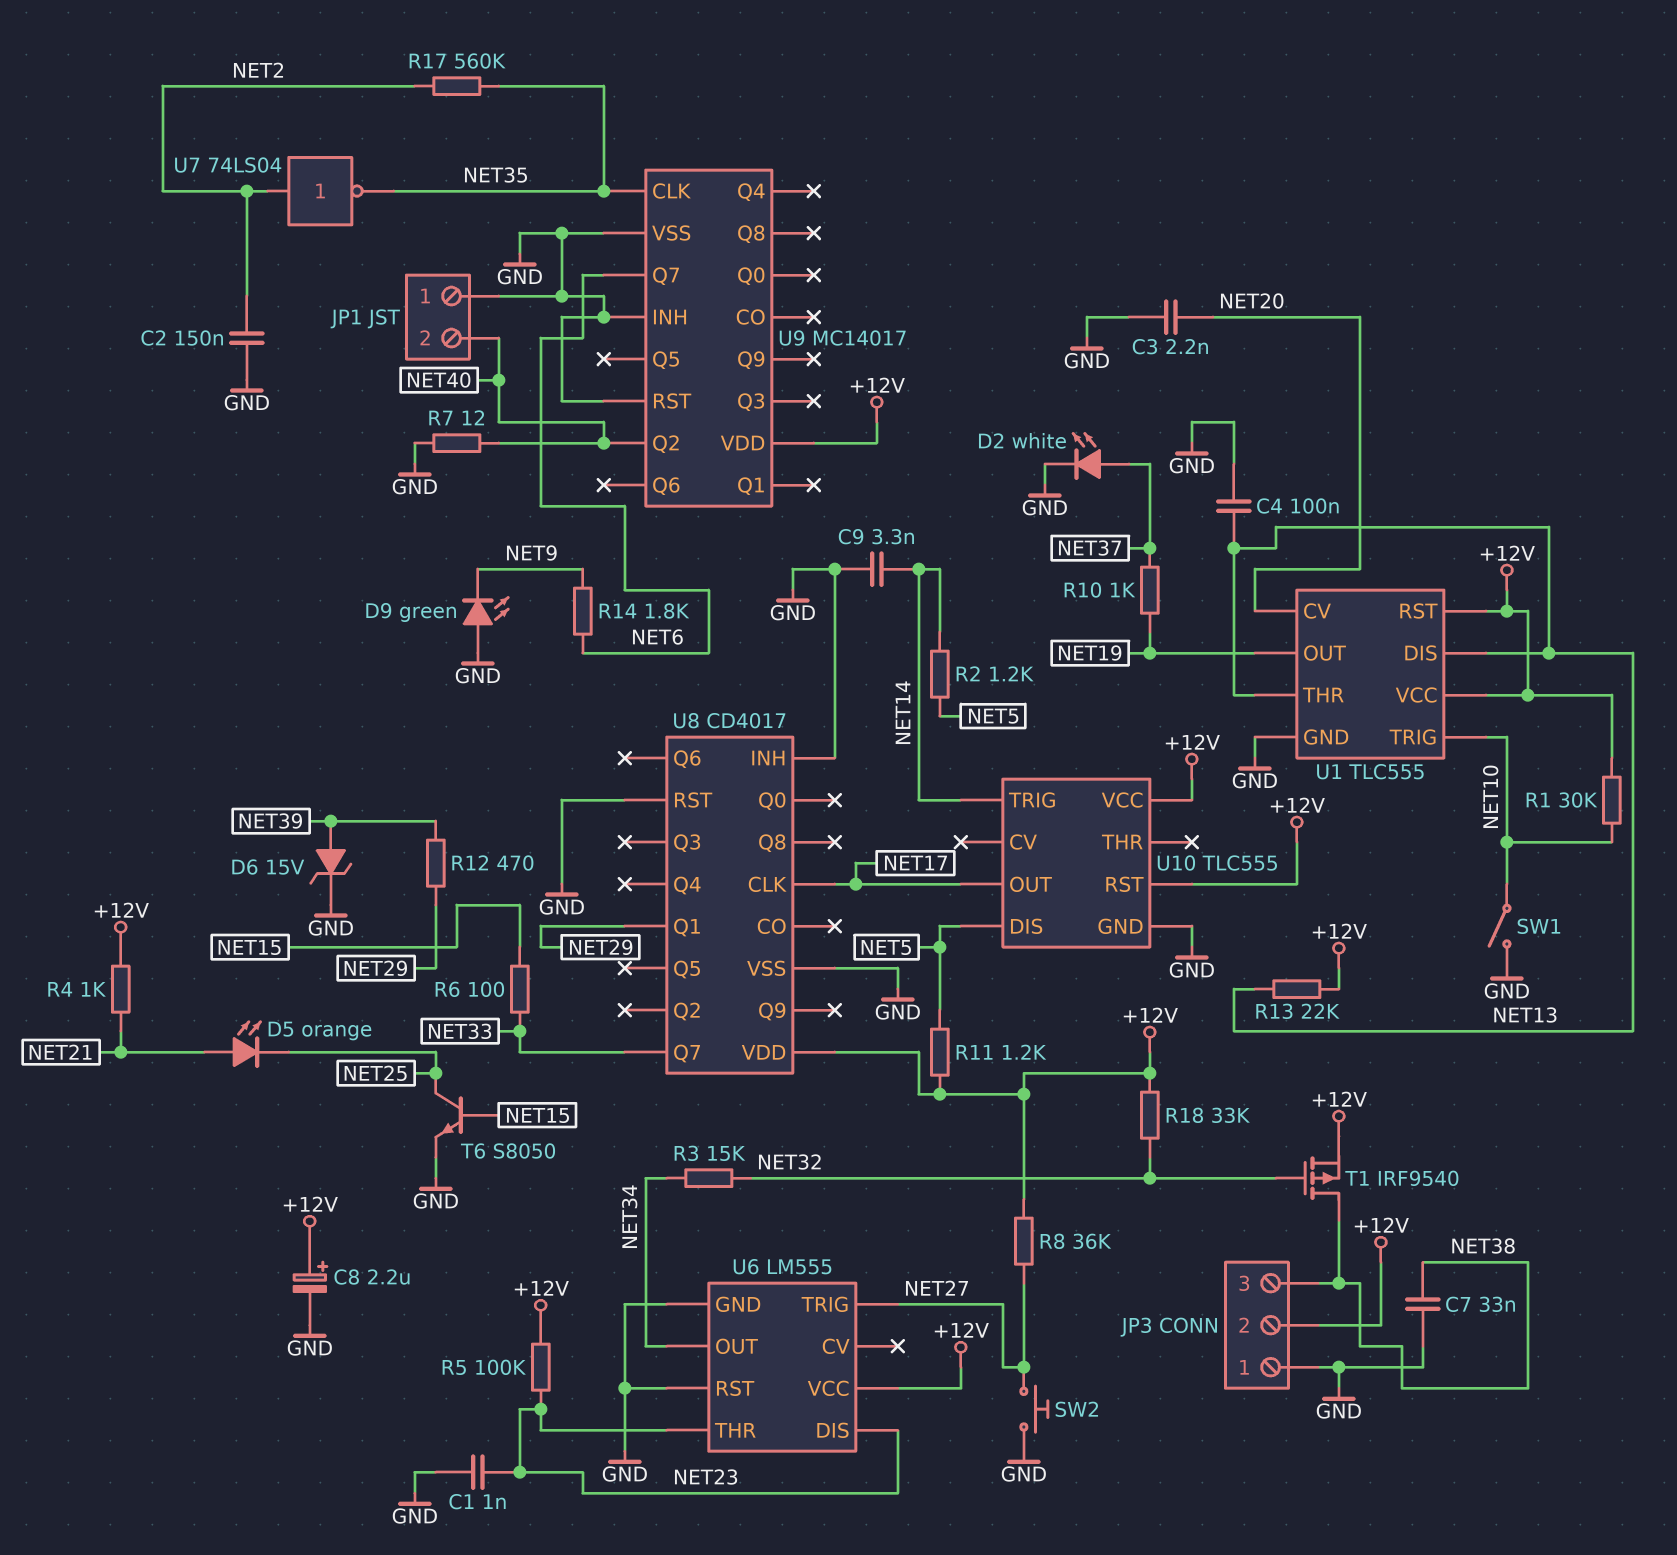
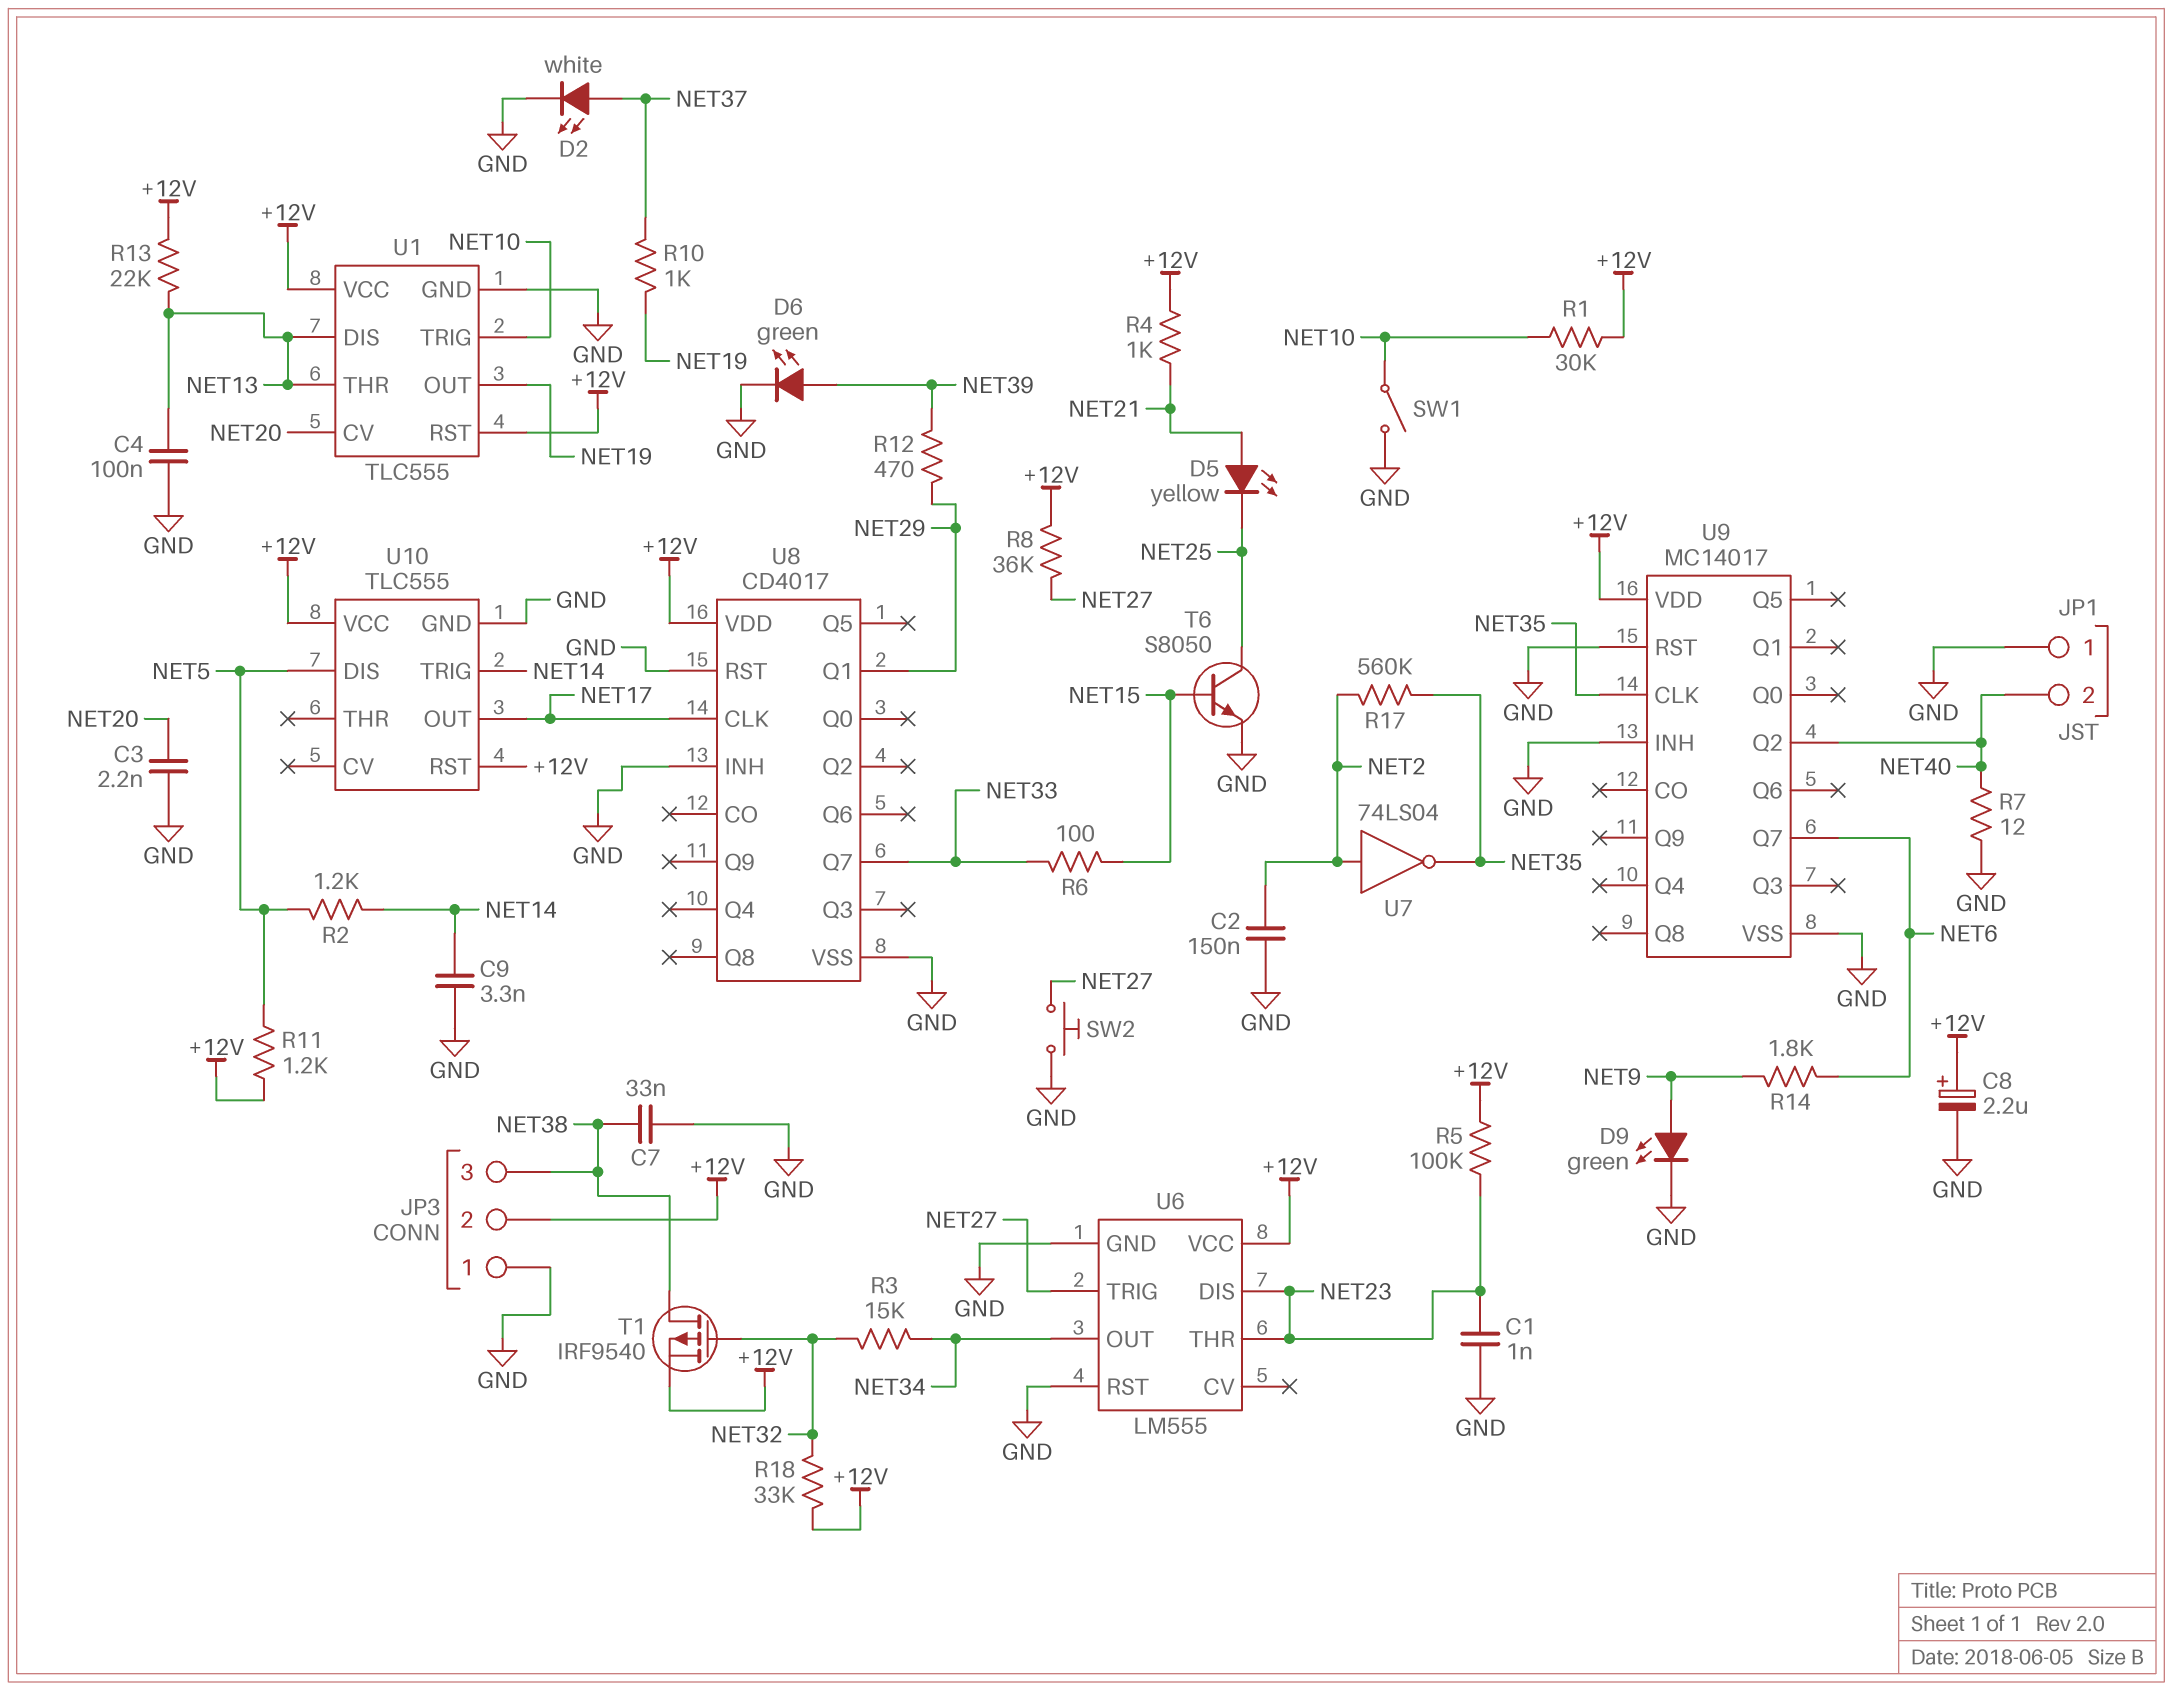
D5: LED orange (A NET21, K NET25) -> LED yellow (A NET21, K NET25)
D6: zener 15V (A NET39, K GND) -> LED green (A NET39, K GND)
D9: LED green (A GND, K NET9) -> LED green (A NET9, K GND)

